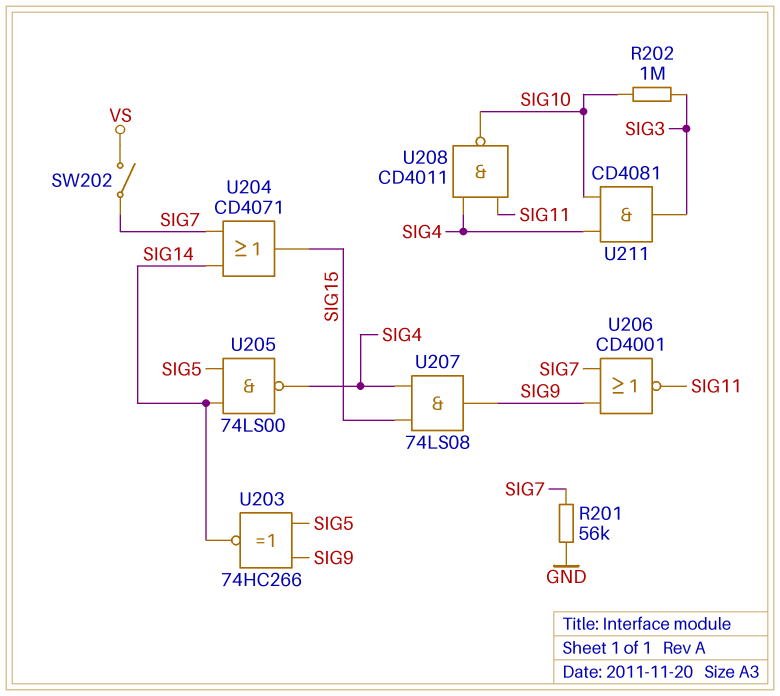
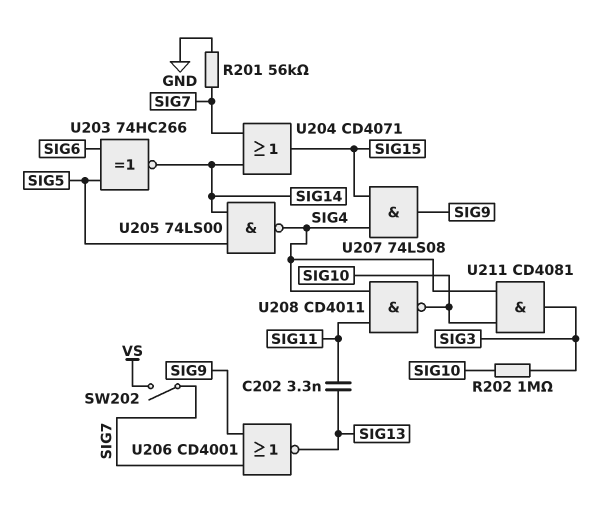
C202: none -> 3.3nF (SIG11, SIG13)
U203: XNOR 74HC266 (in SIG5, in SIG9, out SIG14) -> XNOR 74HC266 (in SIG5, in SIG6, out SIG14)
U206: NOR CD4001 (in SIG7, in SIG9, out SIG11) -> NOR CD4001 (in SIG7, in SIG9, out SIG13)

